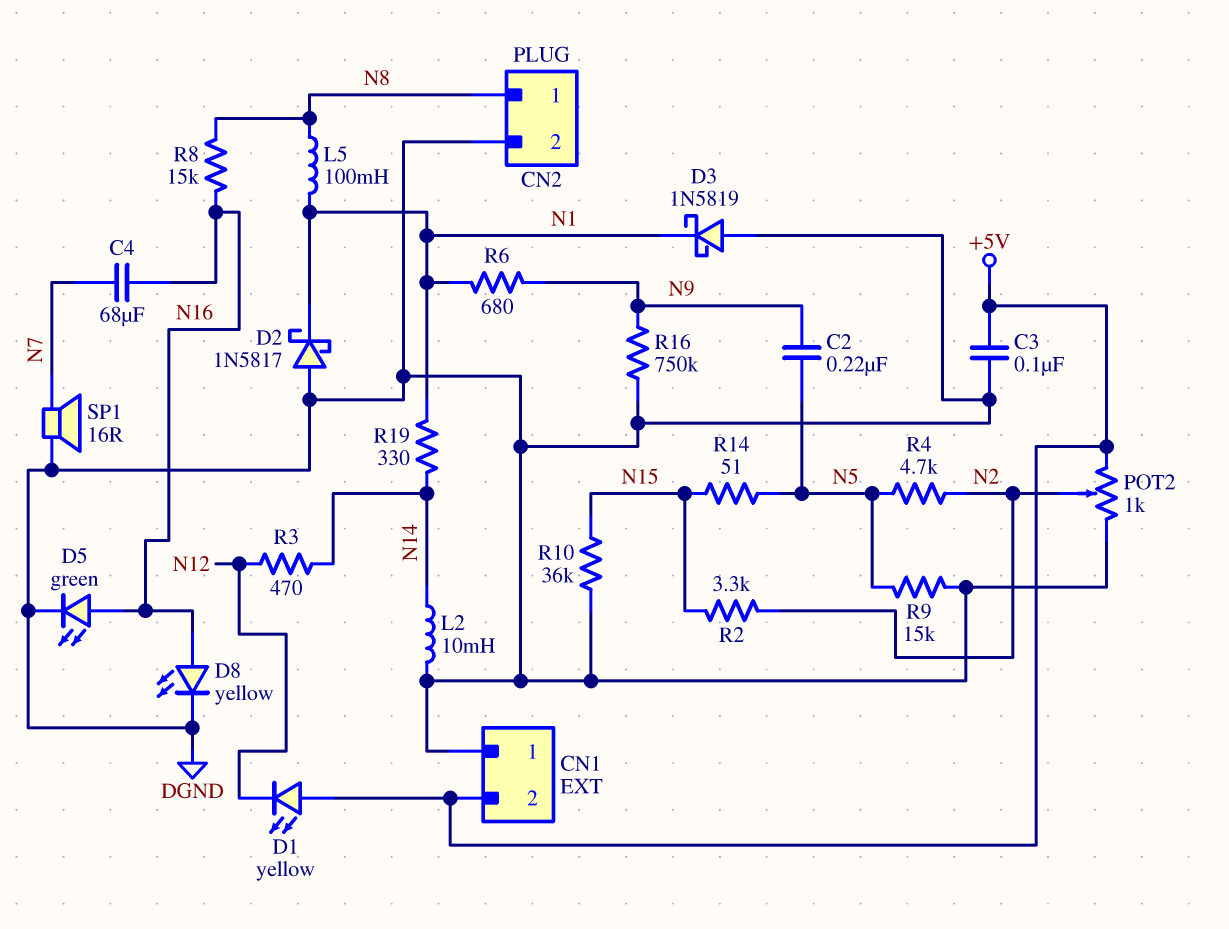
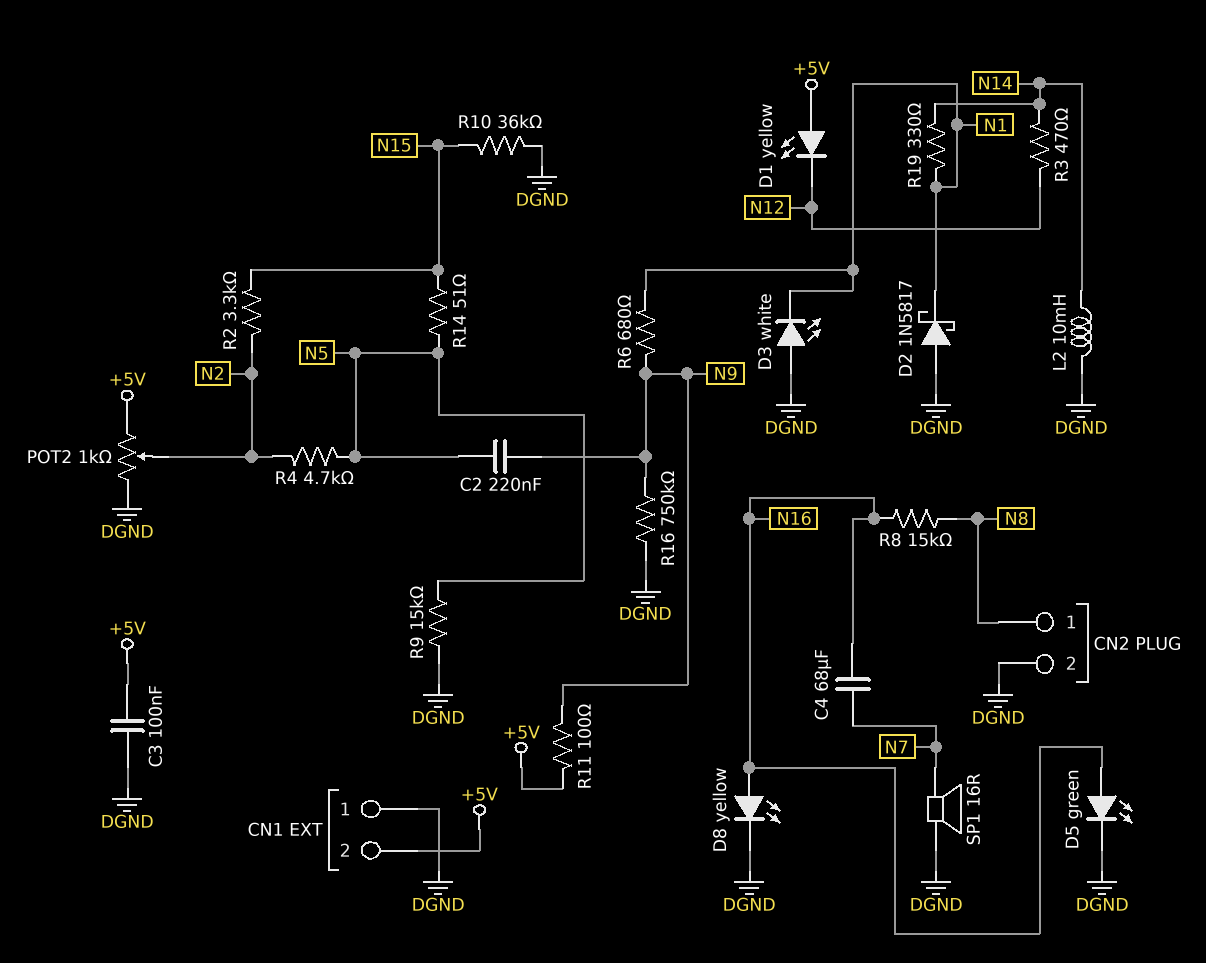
D3: schottky 1N5819 (A DGND, K N1) -> LED white (A DGND, K N1)
L5: 100mH (N1, N8) -> none
R11: none -> 100 (+5V, N9)

